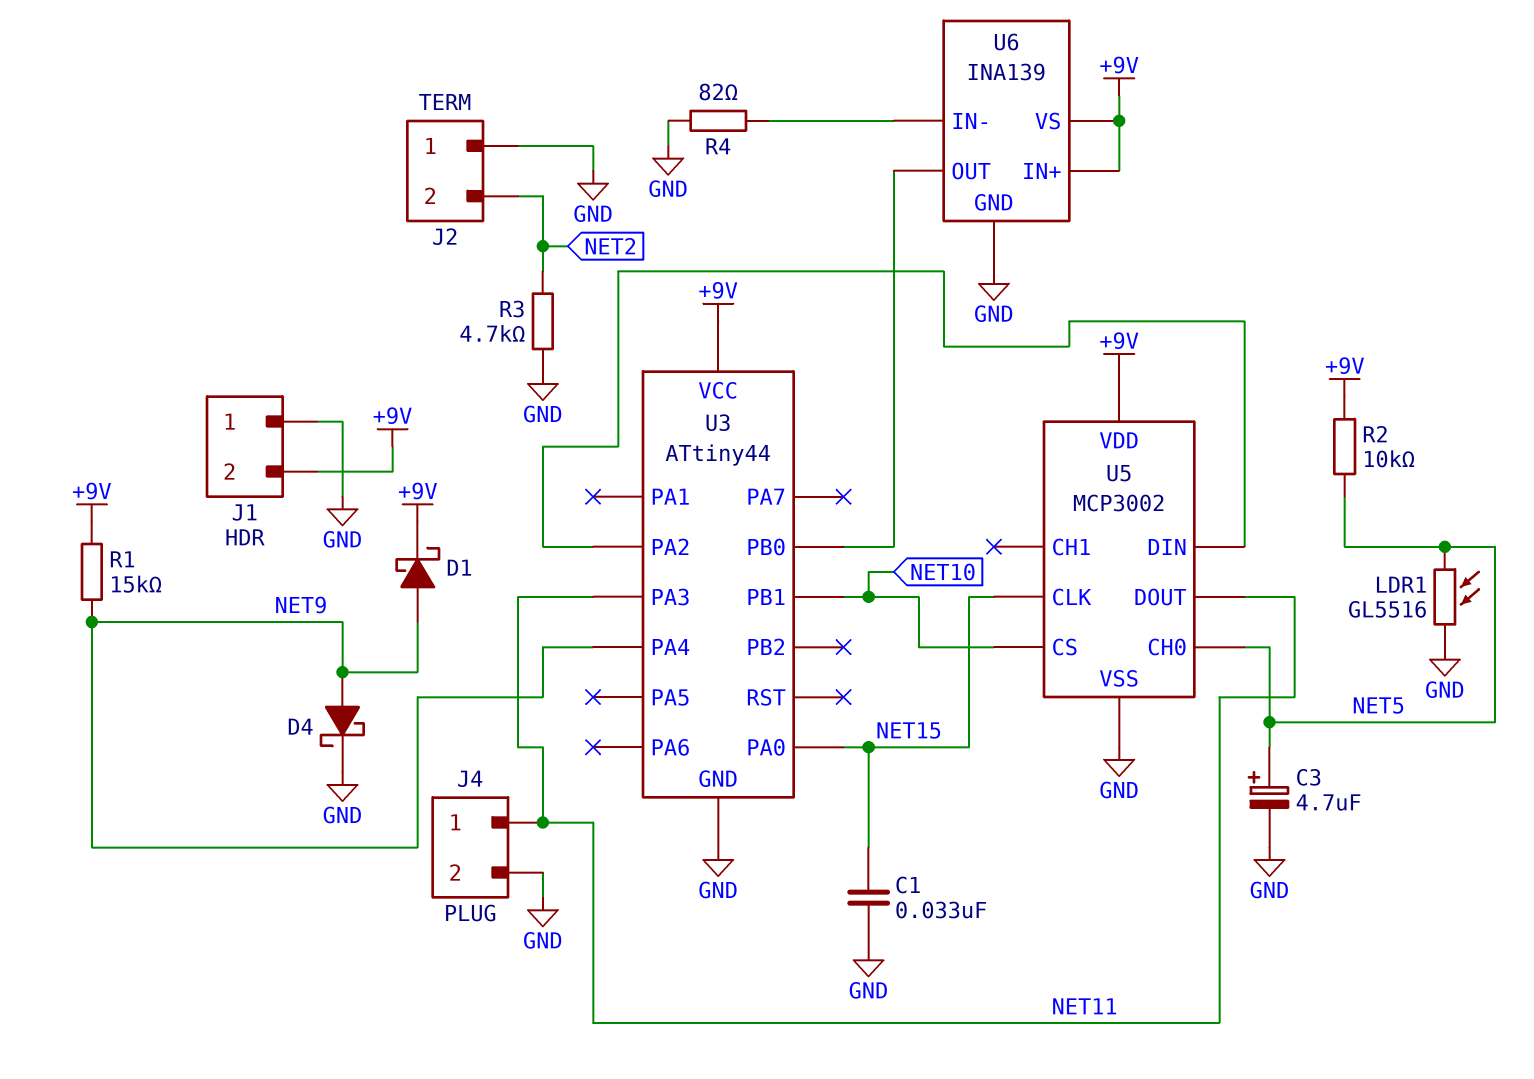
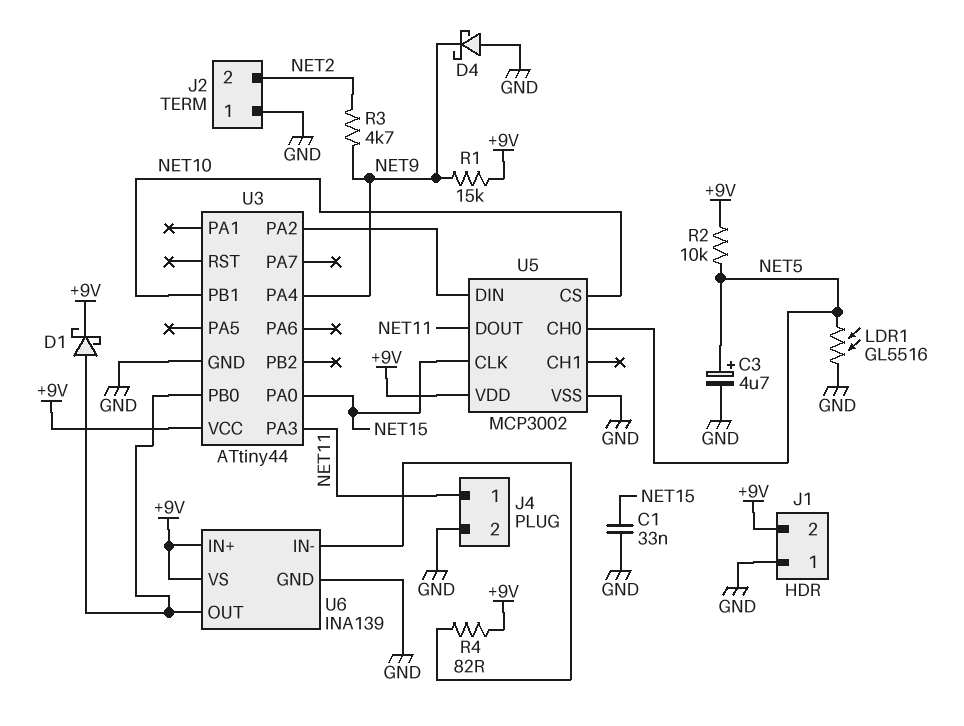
D1: schottky (A NET9, K +9V) -> schottky (A U3/PB0, K +9V)
D4: schottky (A NET9, K GND) -> schottky (A GND, K NET9)
R3: 4.7k (GND, NET2) -> 4.7k (NET2, NET9)
R4: 82 (GND, U6/IN-) -> 82 (+9V, U6/IN-)

